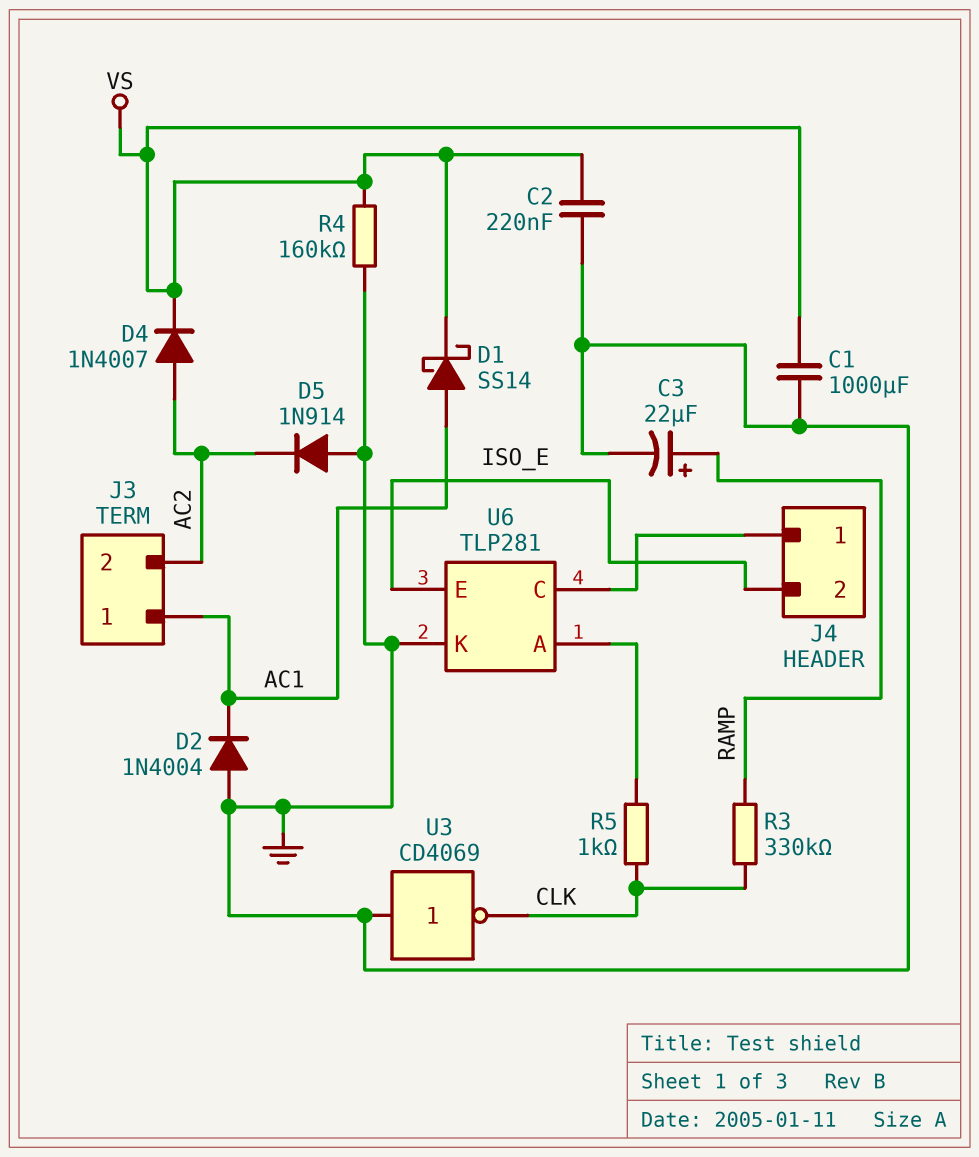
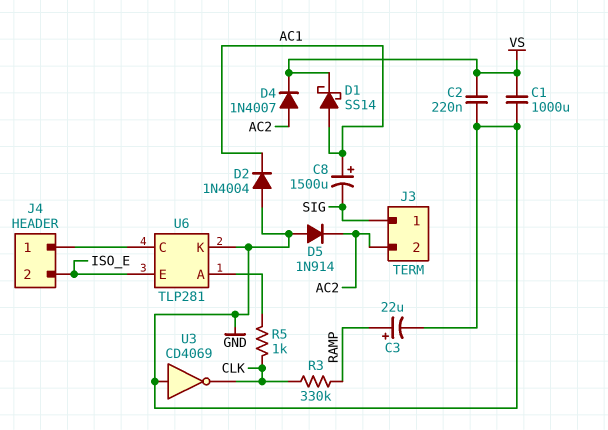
C8: none -> 1500uF (plus AC1, minus SIG)
J3 pin 1: AC1 -> SIG
R4: 160k (GND, VS) -> none

